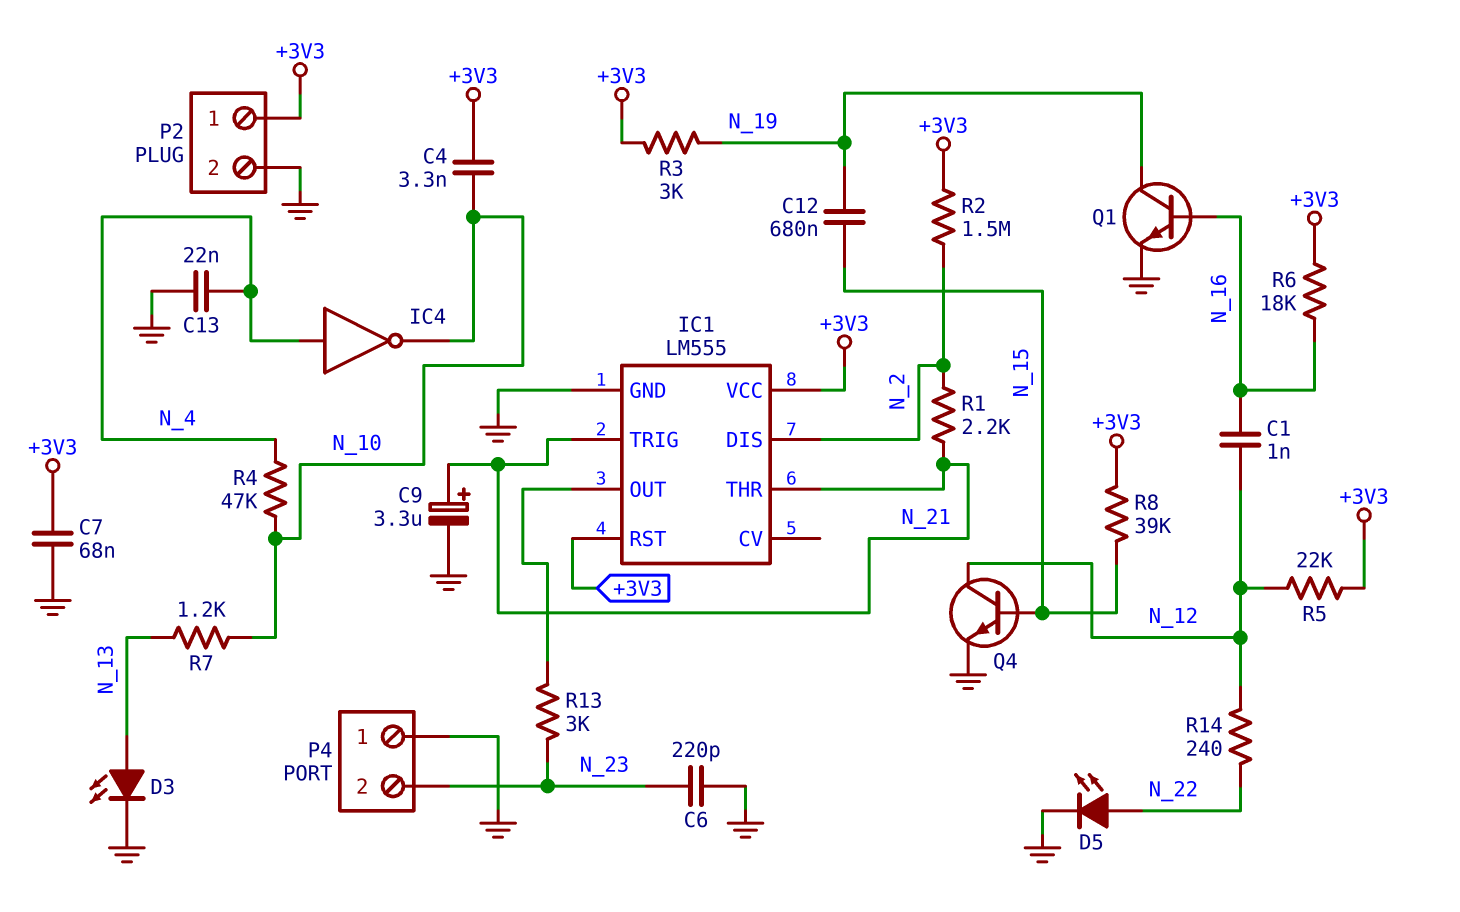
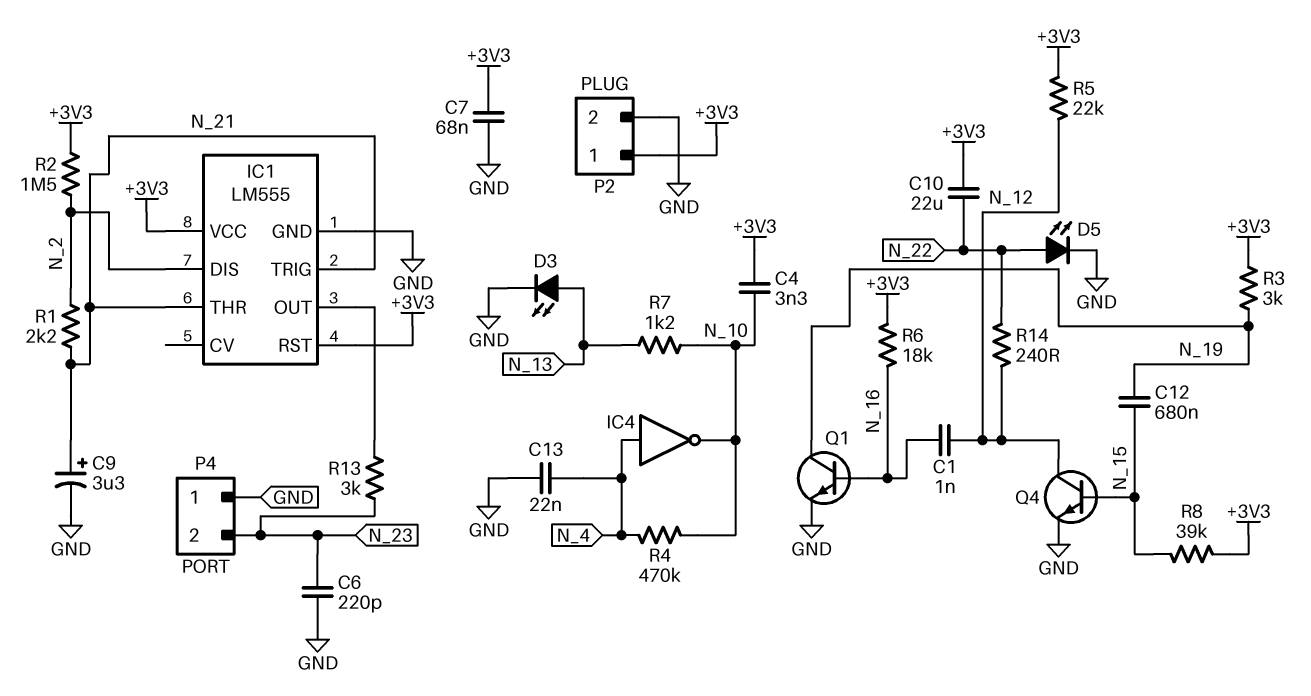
C10: none -> 22uF (+3V3, N_22)
R4: 47k (N_4, N_10) -> 470k (N_4, N_10)

